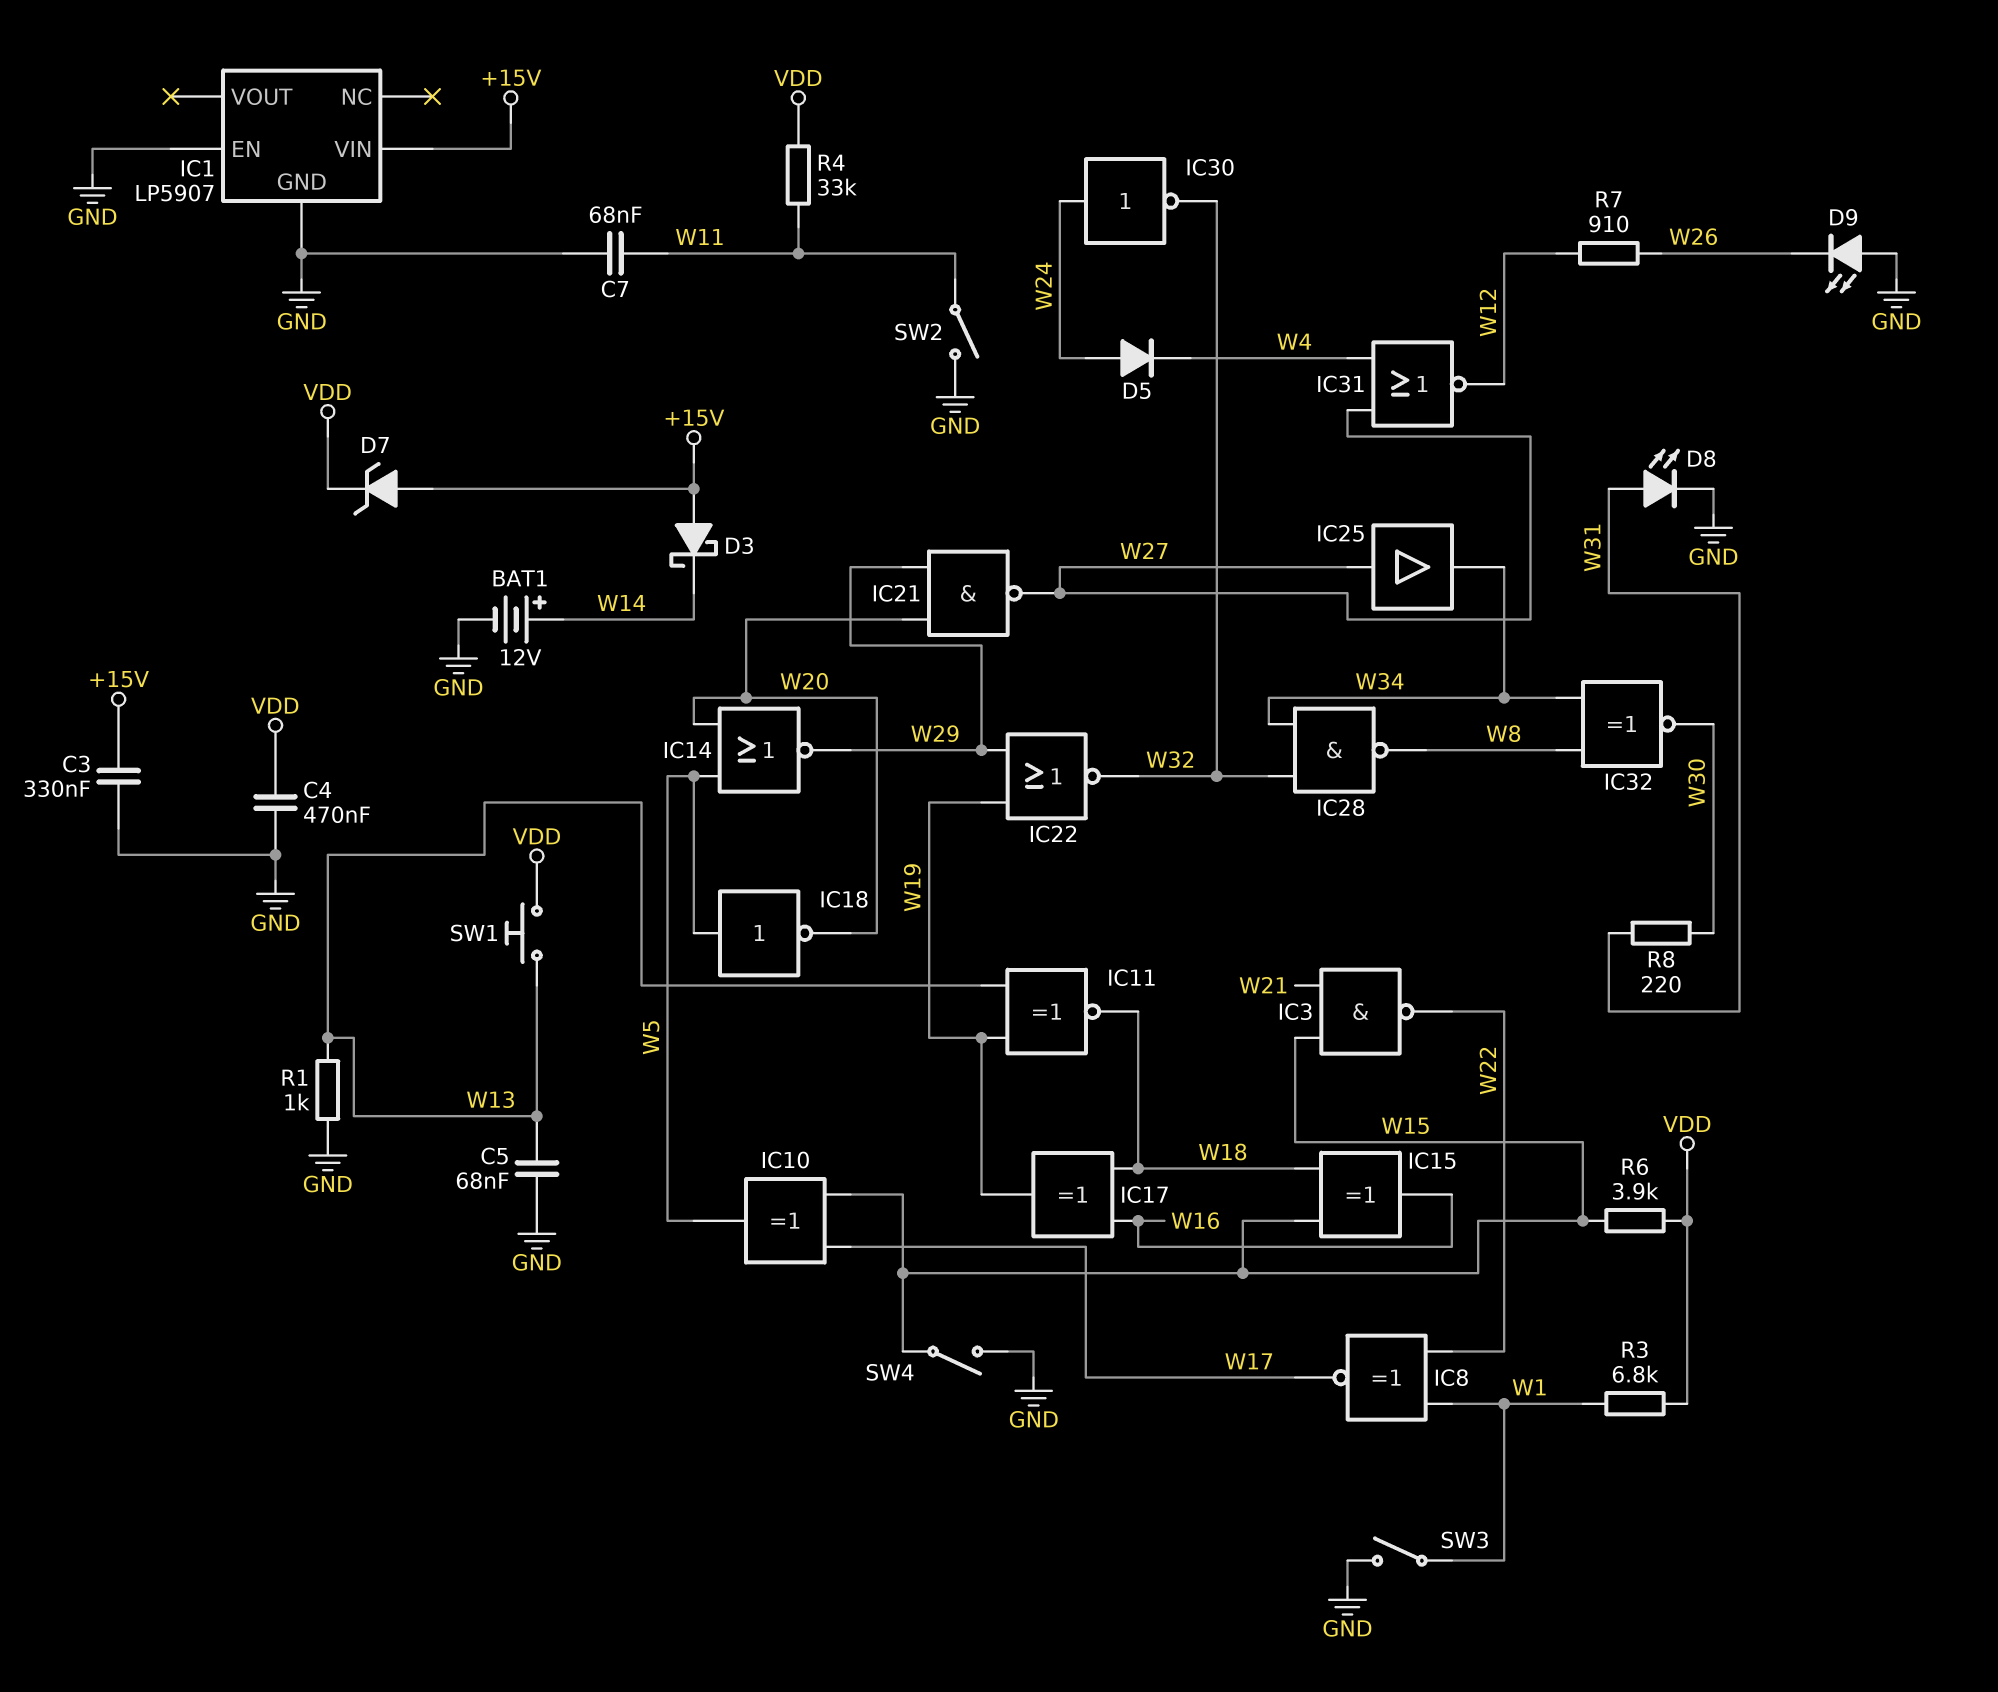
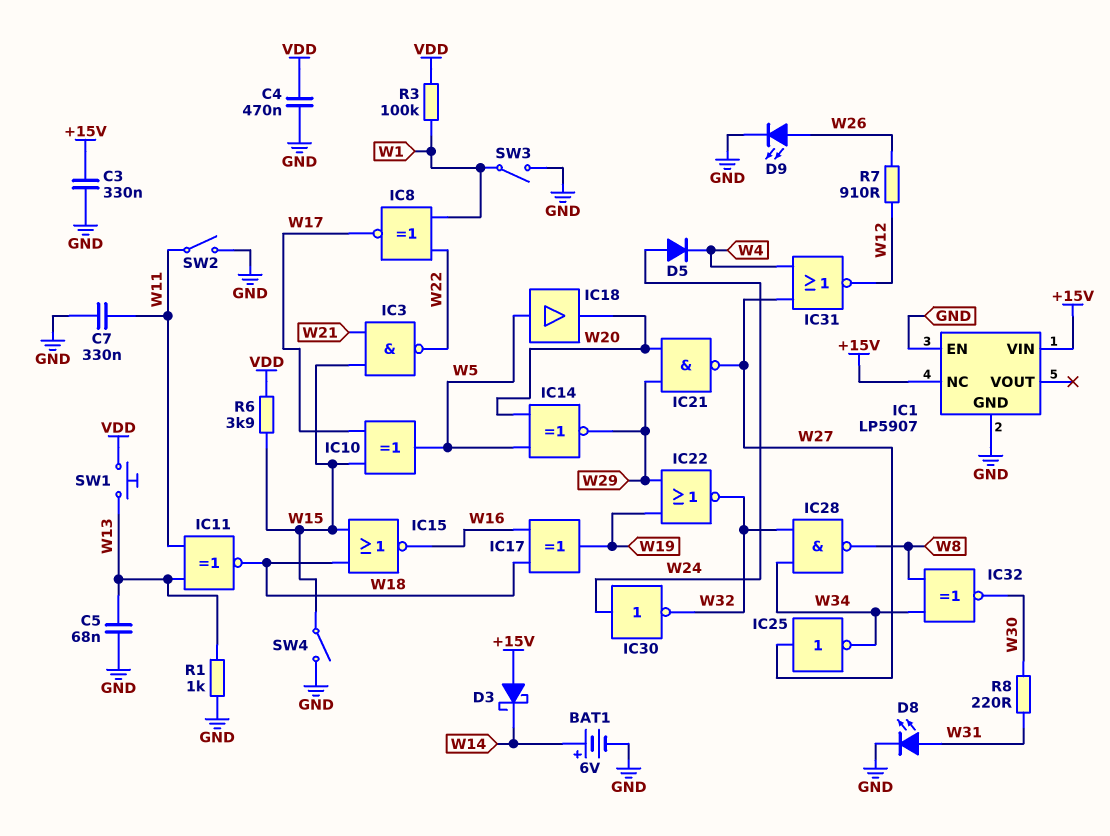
BAT1: 12V (plus W14, minus GND) -> 6V (plus W14, minus GND)
C7: 68nF (GND, W11) -> 330nF (GND, W11)
D7: zener (A +15V, K VDD) -> none
D9: LED (A GND, K W26) -> LED (A W26, K GND)
IC1 pin NC: none -> +15V
IC11: XNOR (in W13, in W19, out W18) -> XNOR (in W11, in W13, out W18)
IC14: NOR (in W5, in W20, out W29) -> XNOR (in W5, in W20, out W29)
IC15: XOR (in W15, in W18, out W16) -> NOR (in W15, in W18, out W16)
IC18: NOT (in W5, out W20) -> buffer (in W5, out W20)
IC25: buffer (in W27, out W34) -> NOT (in W27, out W34)
R3: 6.8k (VDD, W1) -> 100k (VDD, W1)
R4: 33k (VDD, W11) -> none

